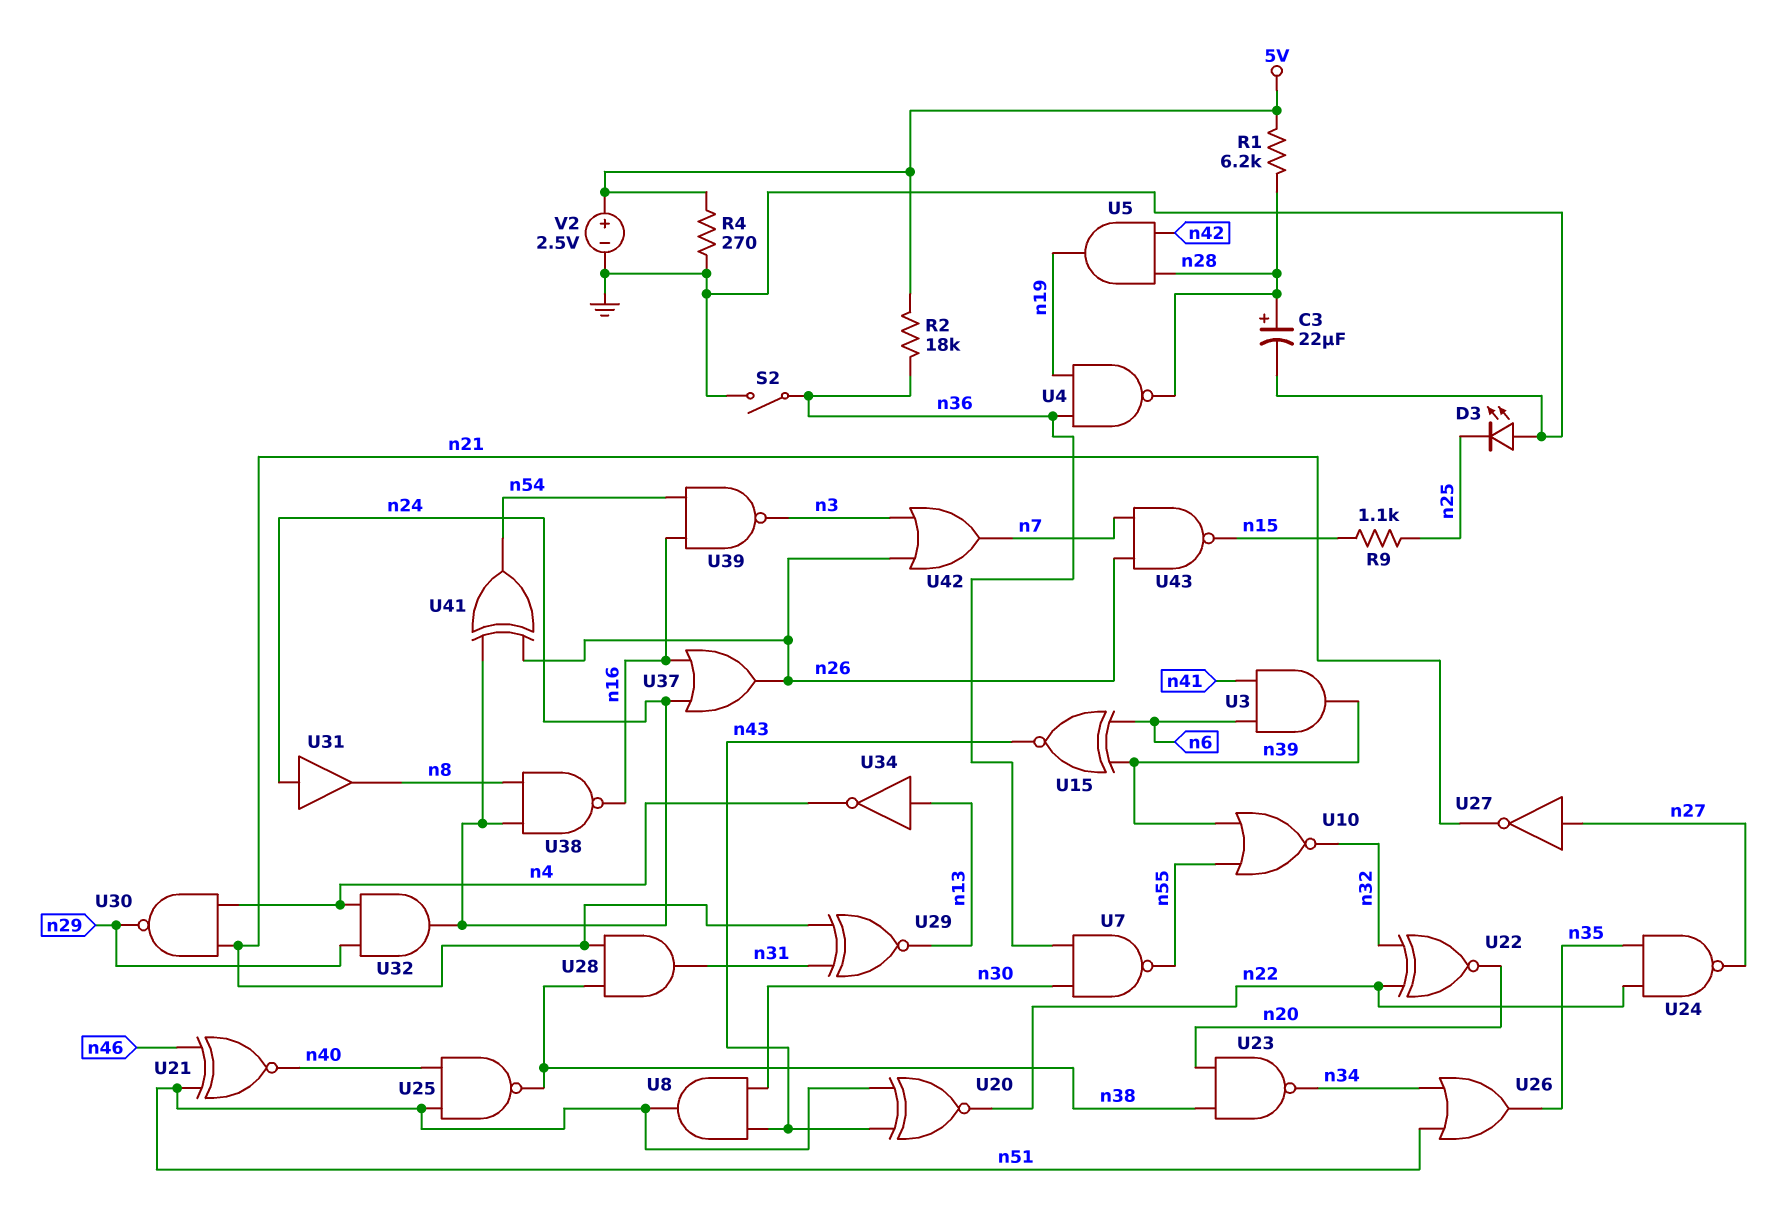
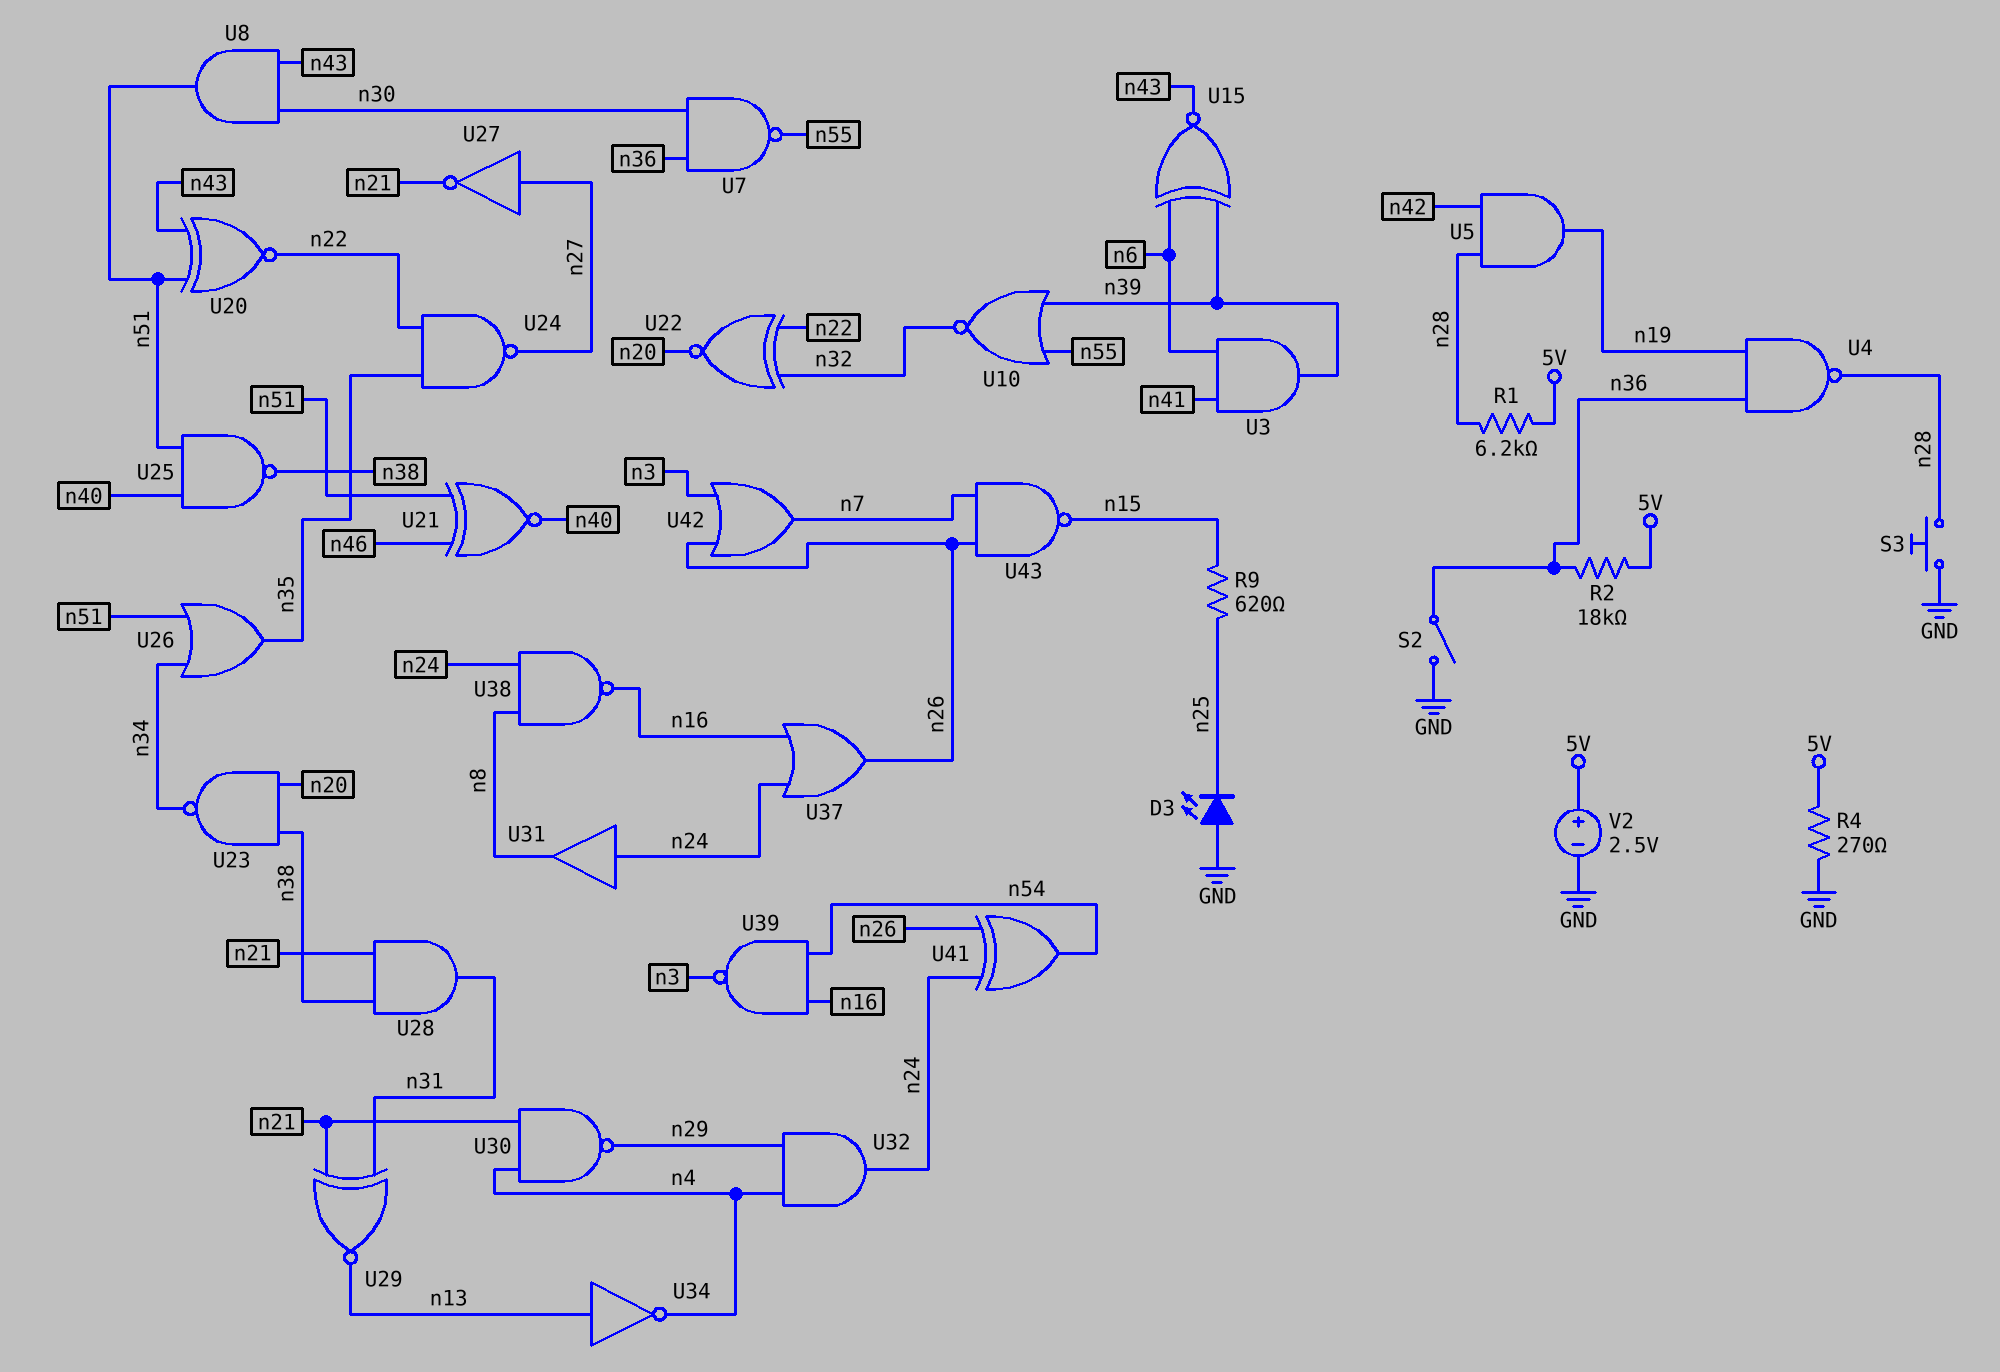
C3: 22uF (plus n28, minus GND) -> none
R9: 1.1k (n15, n25) -> 620 (n15, n25)
S3: none -> button (GND, n28)

